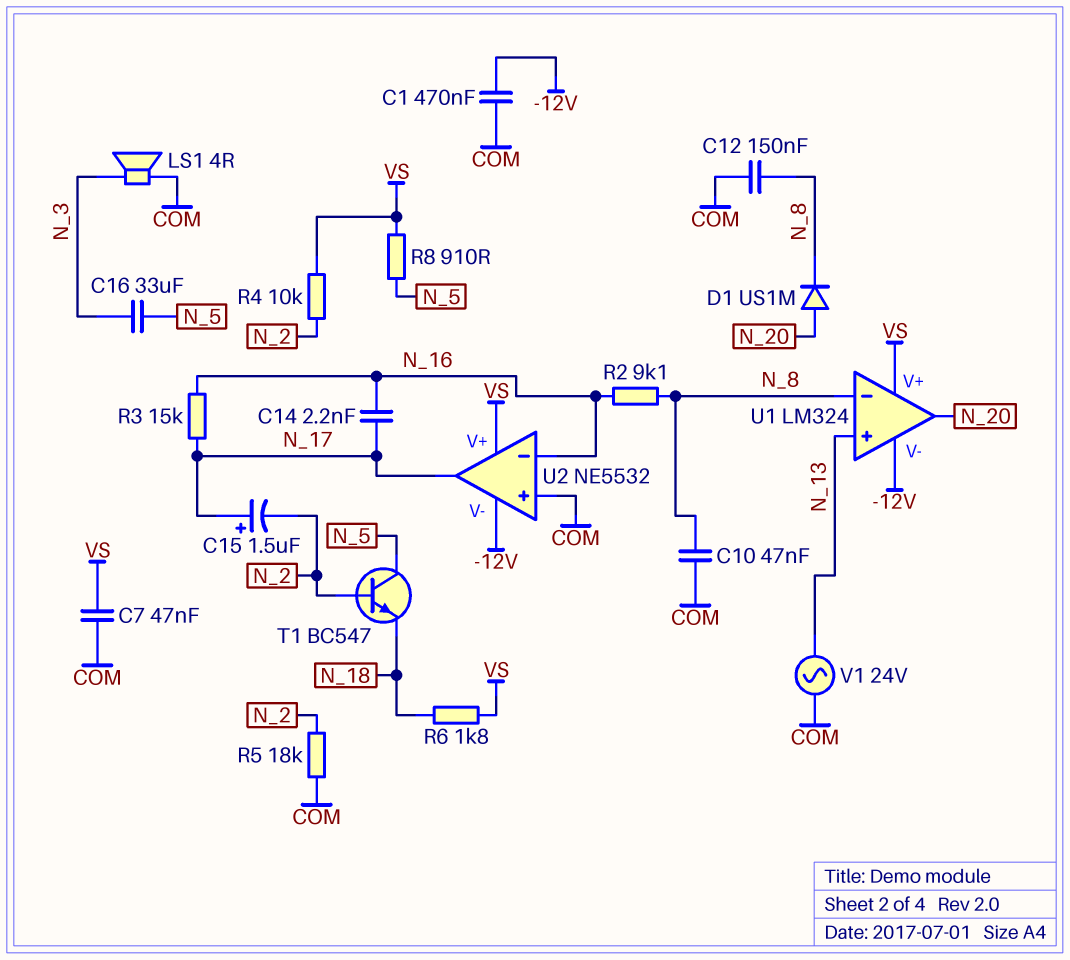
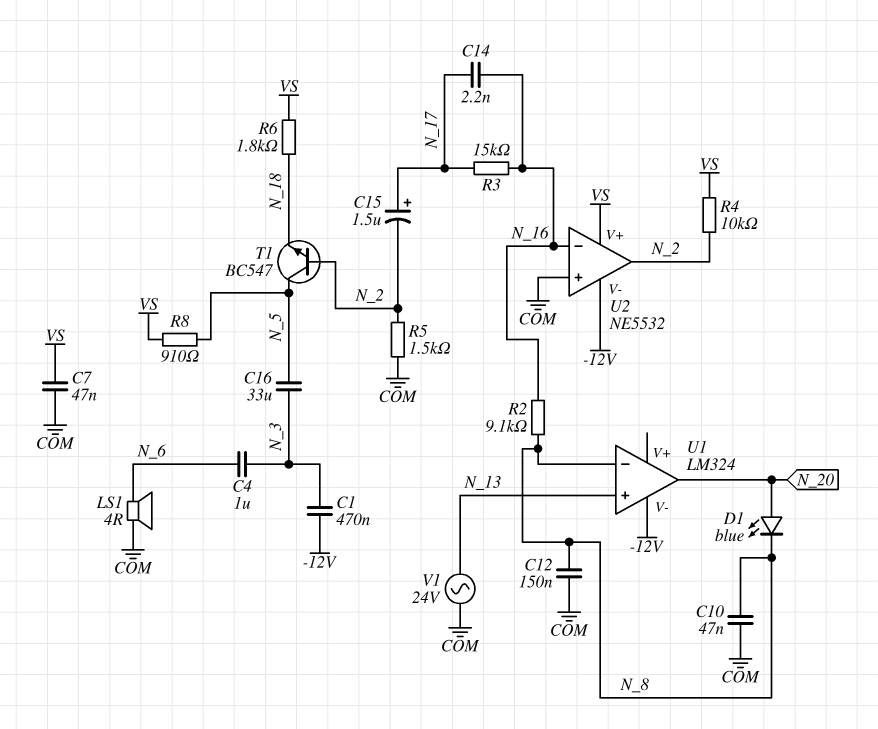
C1: 470nF (-12V, COM) -> 470nF (-12V, N_3)
C4: none -> 1uF (N_3, N_6)
D1: diode US1M (A N_20, K N_8) -> LED blue (A N_20, K N_8)
LS1: speaker 4R (COM, N_3) -> speaker 4R (COM, N_6)
R5: 18k (COM, N_2) -> 1.5k (COM, N_2)
U1 pin V+: VS -> none
U2 pin out: N_17 -> N_2

